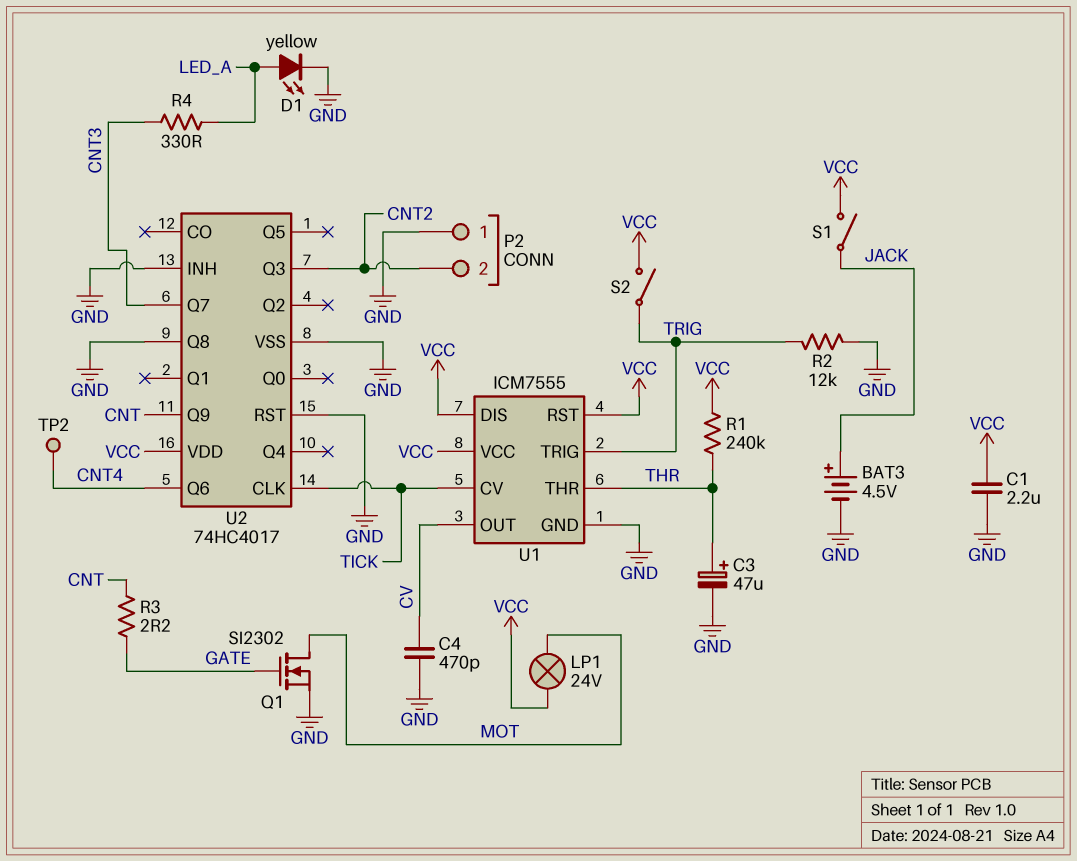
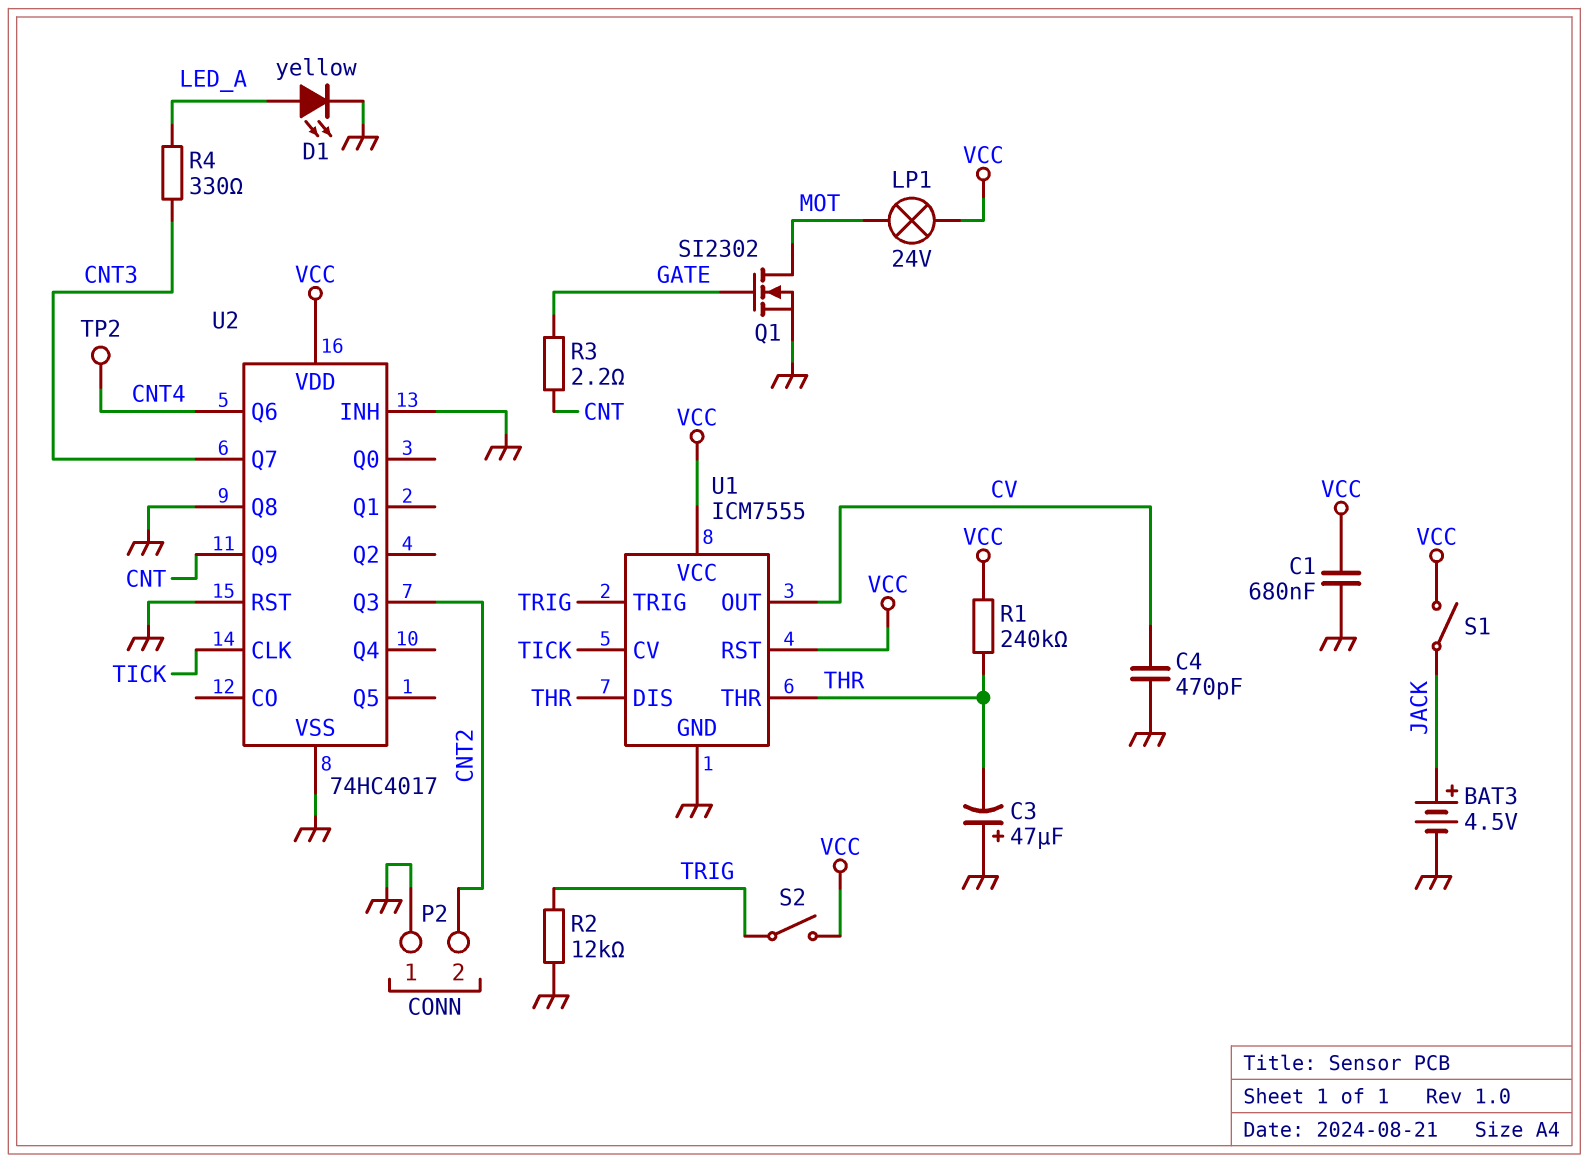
C1: 2.2uF (GND, VCC) -> 680nF (GND, VCC)
C3: 47uF (plus THR, minus GND) -> 47uF (plus GND, minus THR)
U1 pin DIS: VCC -> THR

